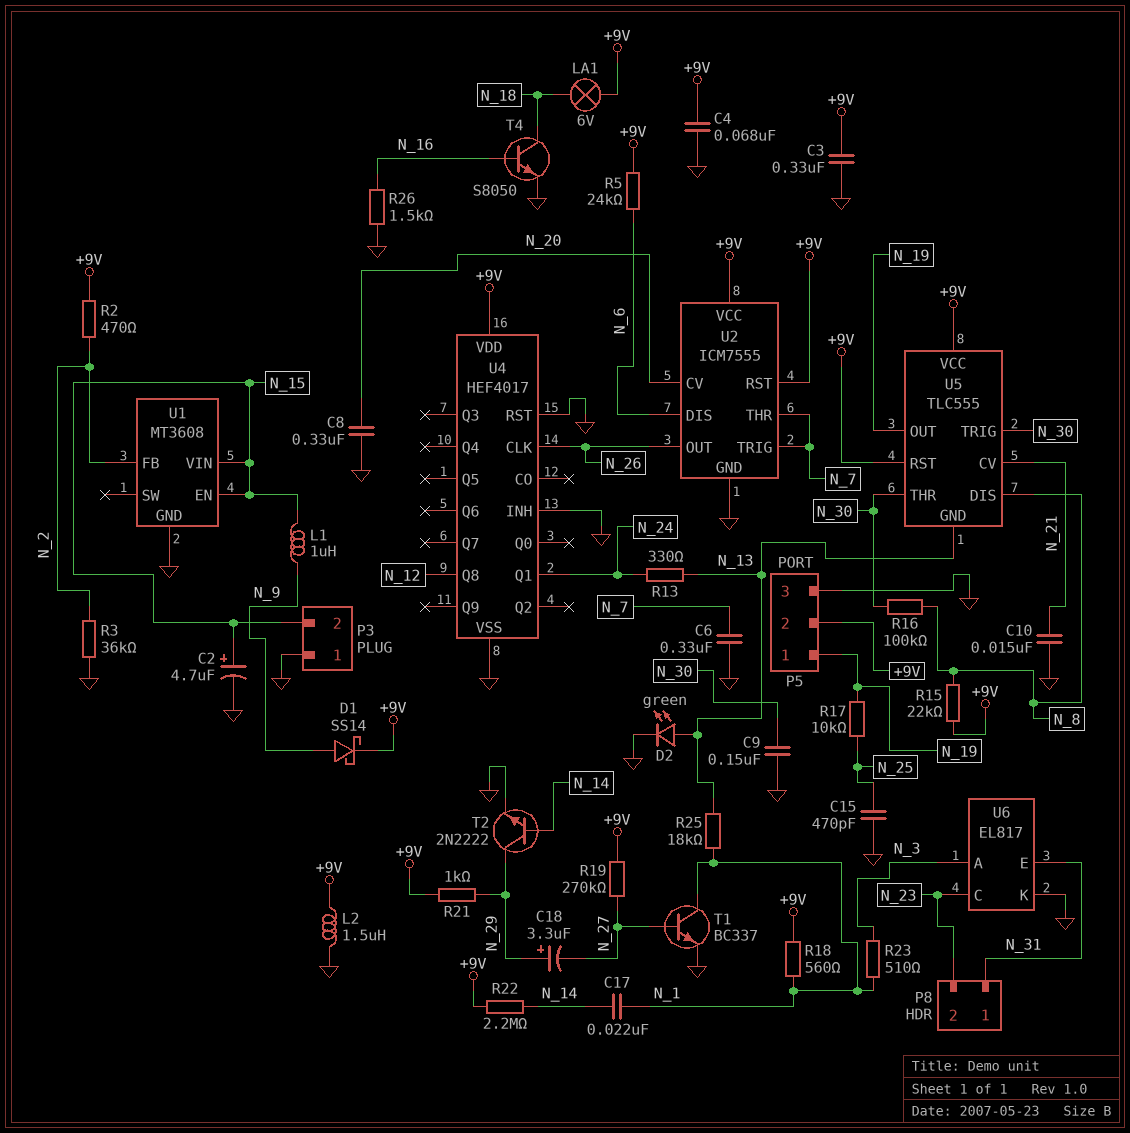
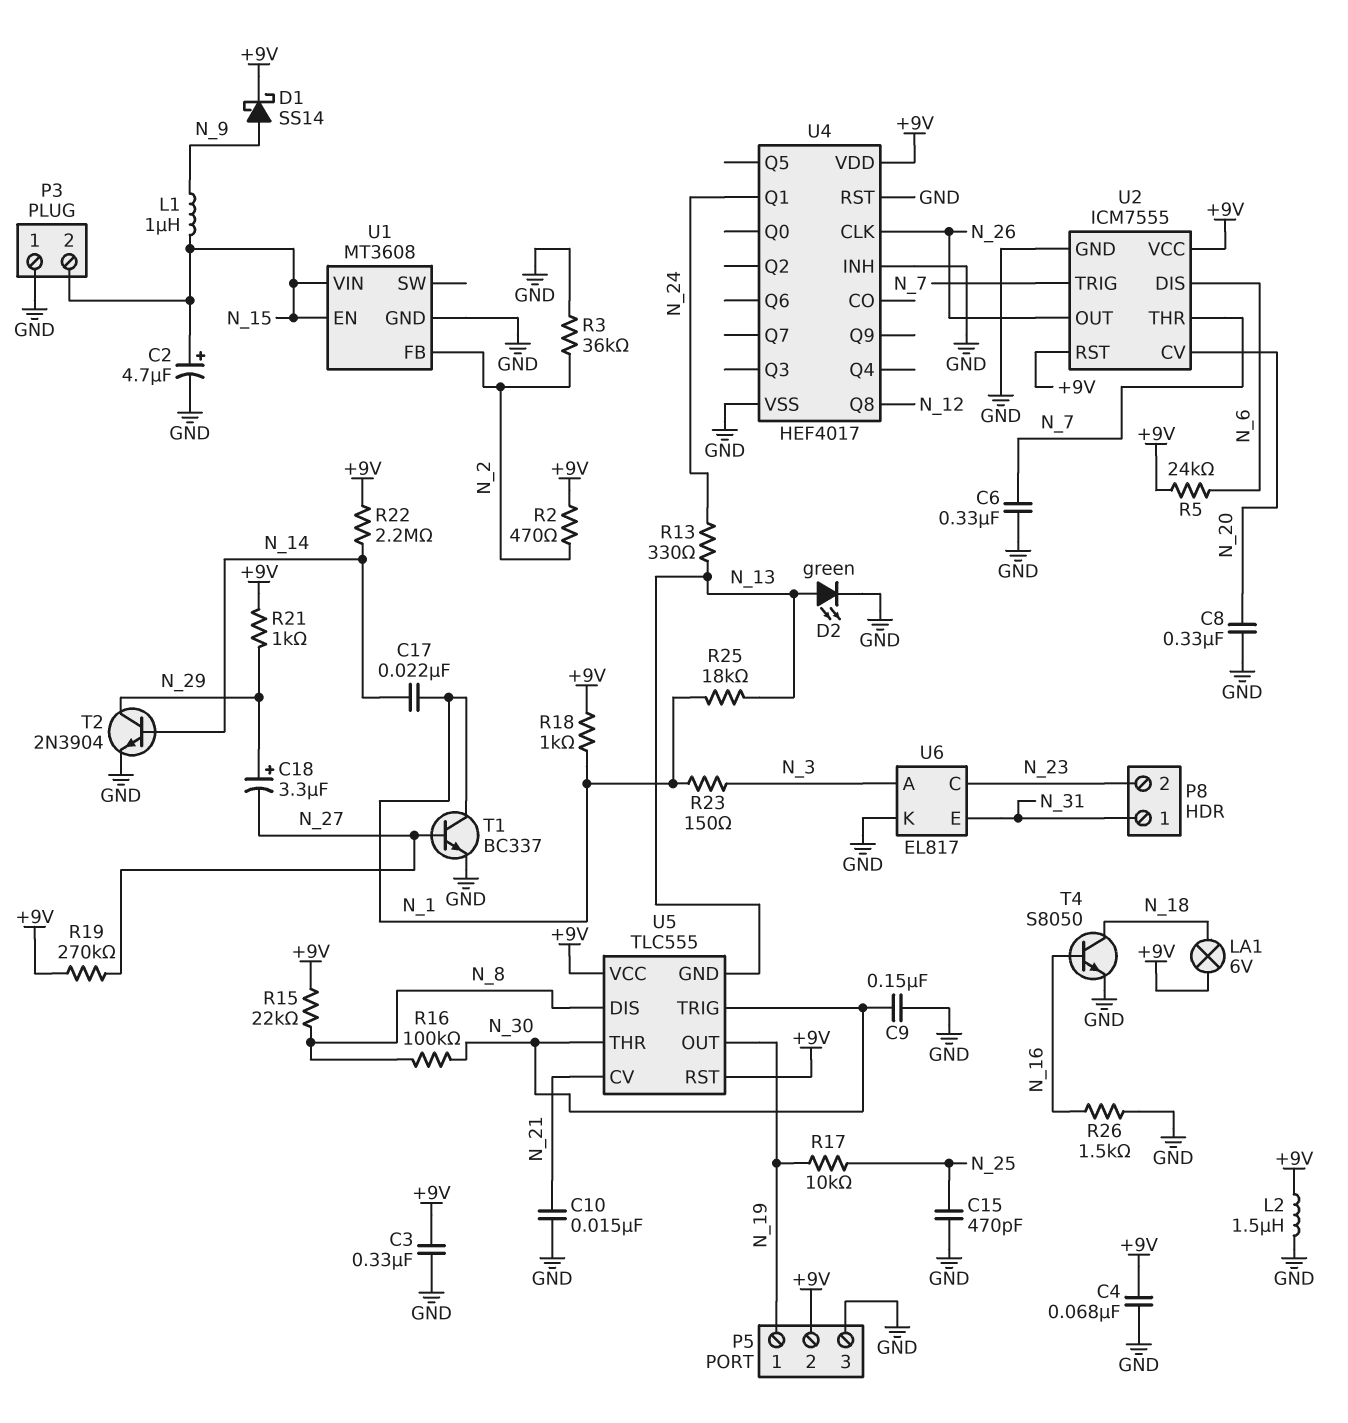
R18: 560 (+9V, N_1) -> 1k (+9V, N_1)
R23: 510 (N_1, N_3) -> 150 (N_1, N_3)
T2: NPN 2N2222 (B N_14, C N_29, E GND) -> NPN 2N3904 (B N_14, C N_29, E GND)

